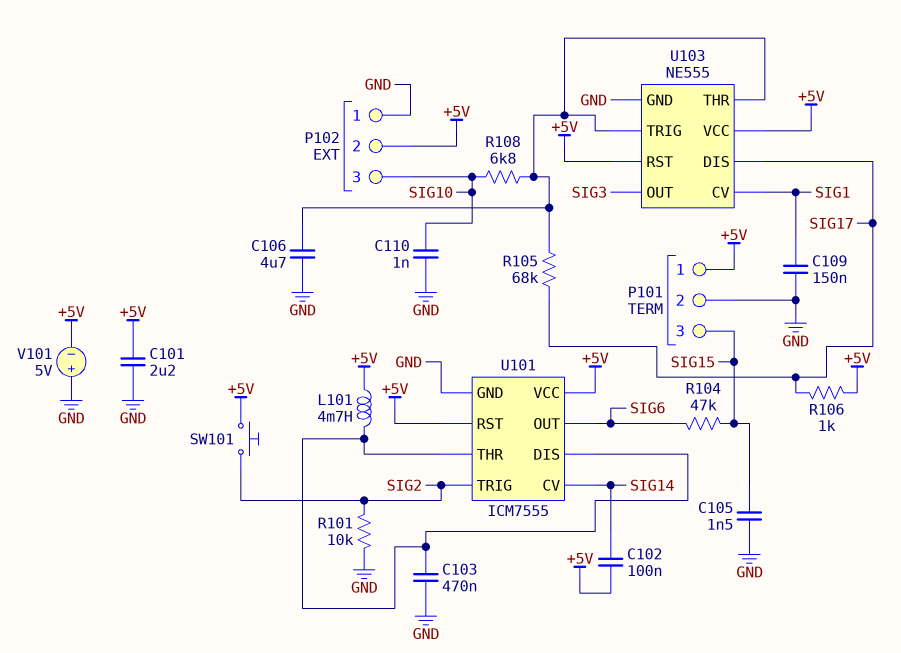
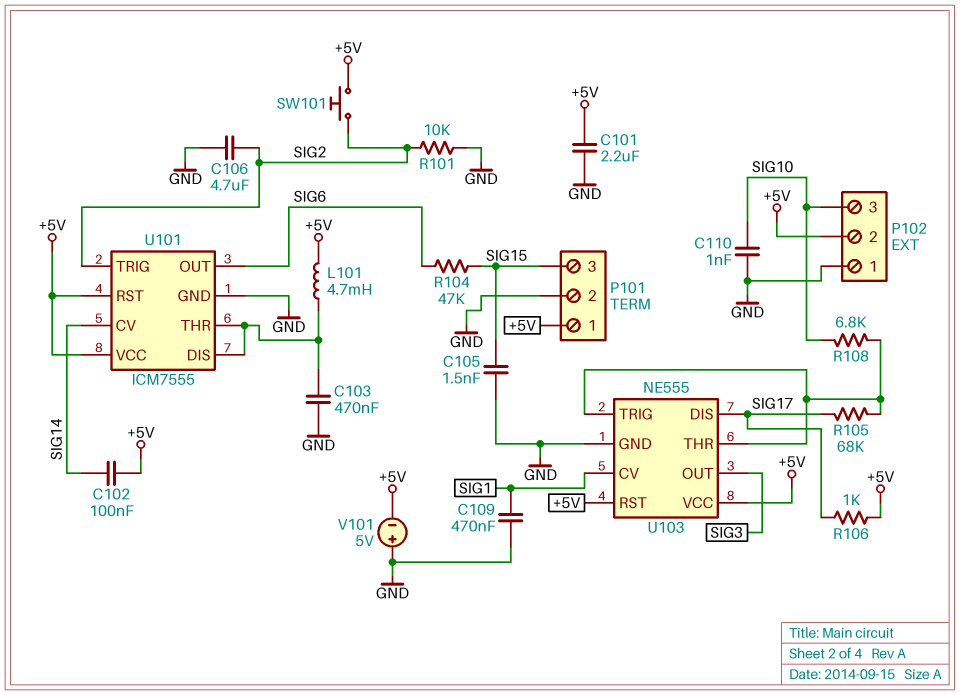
C106: 4.7uF (GND, U103/THR) -> 4.7uF (GND, SIG2)
C109: 150nF (GND, SIG1) -> 470nF (GND, SIG1)

